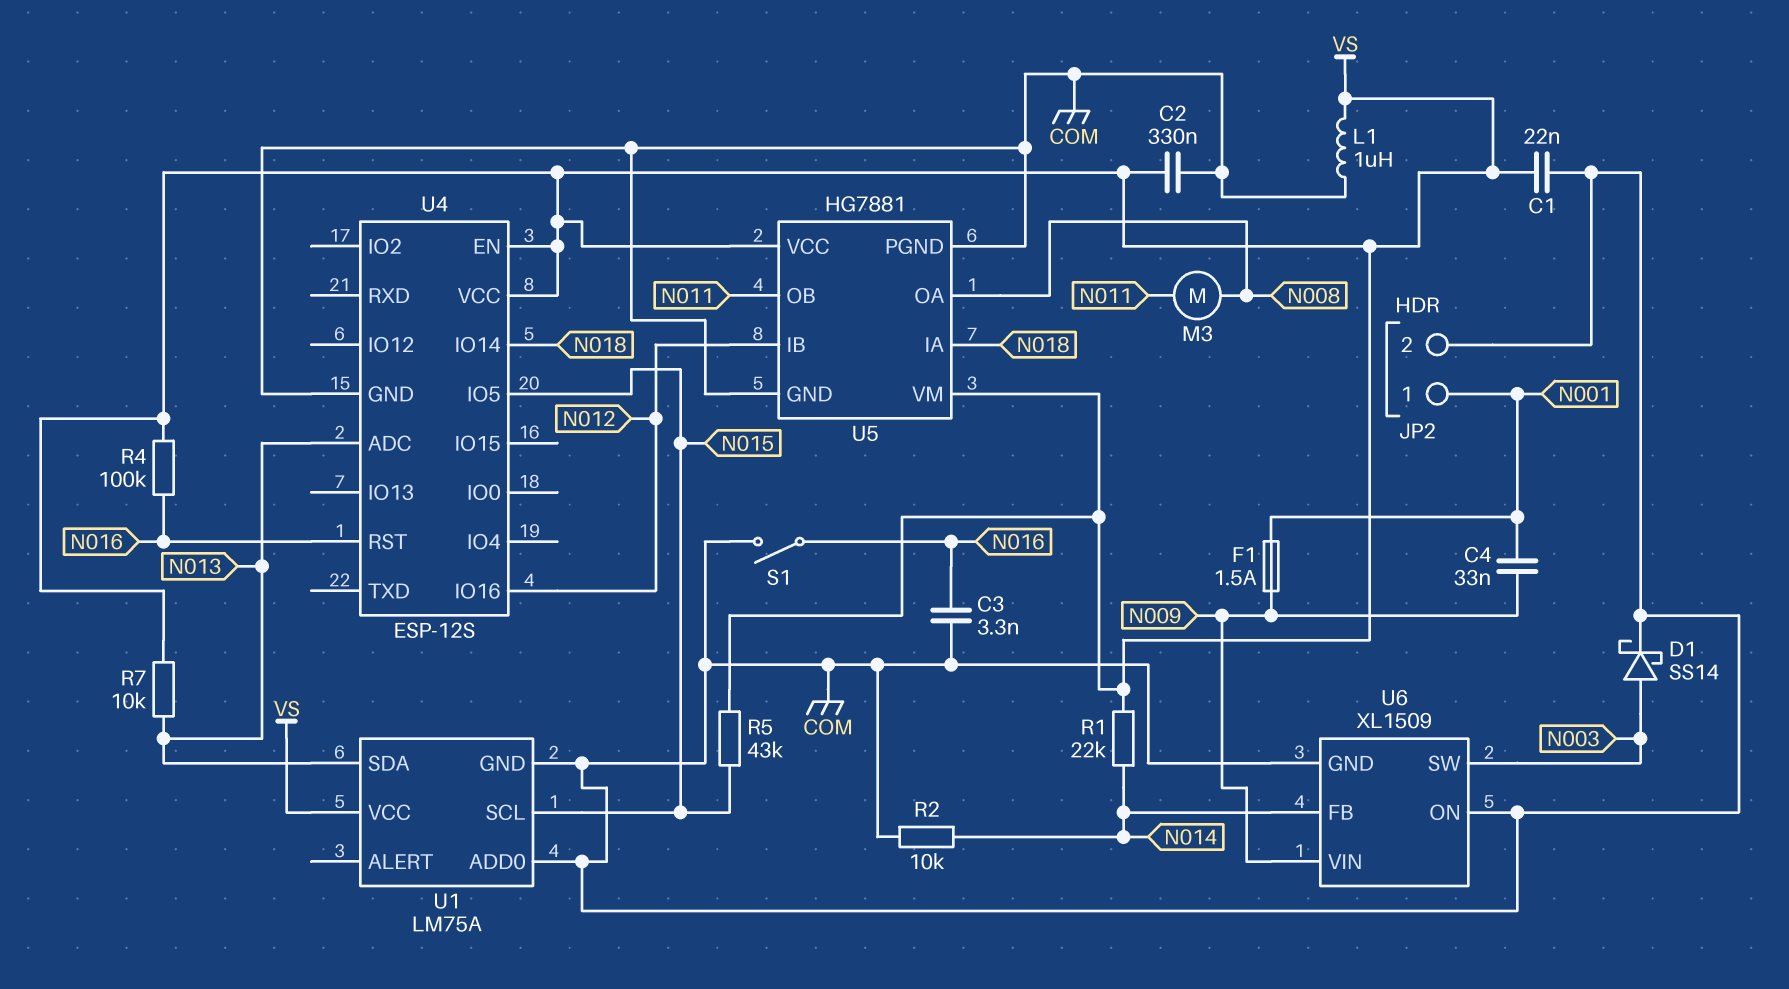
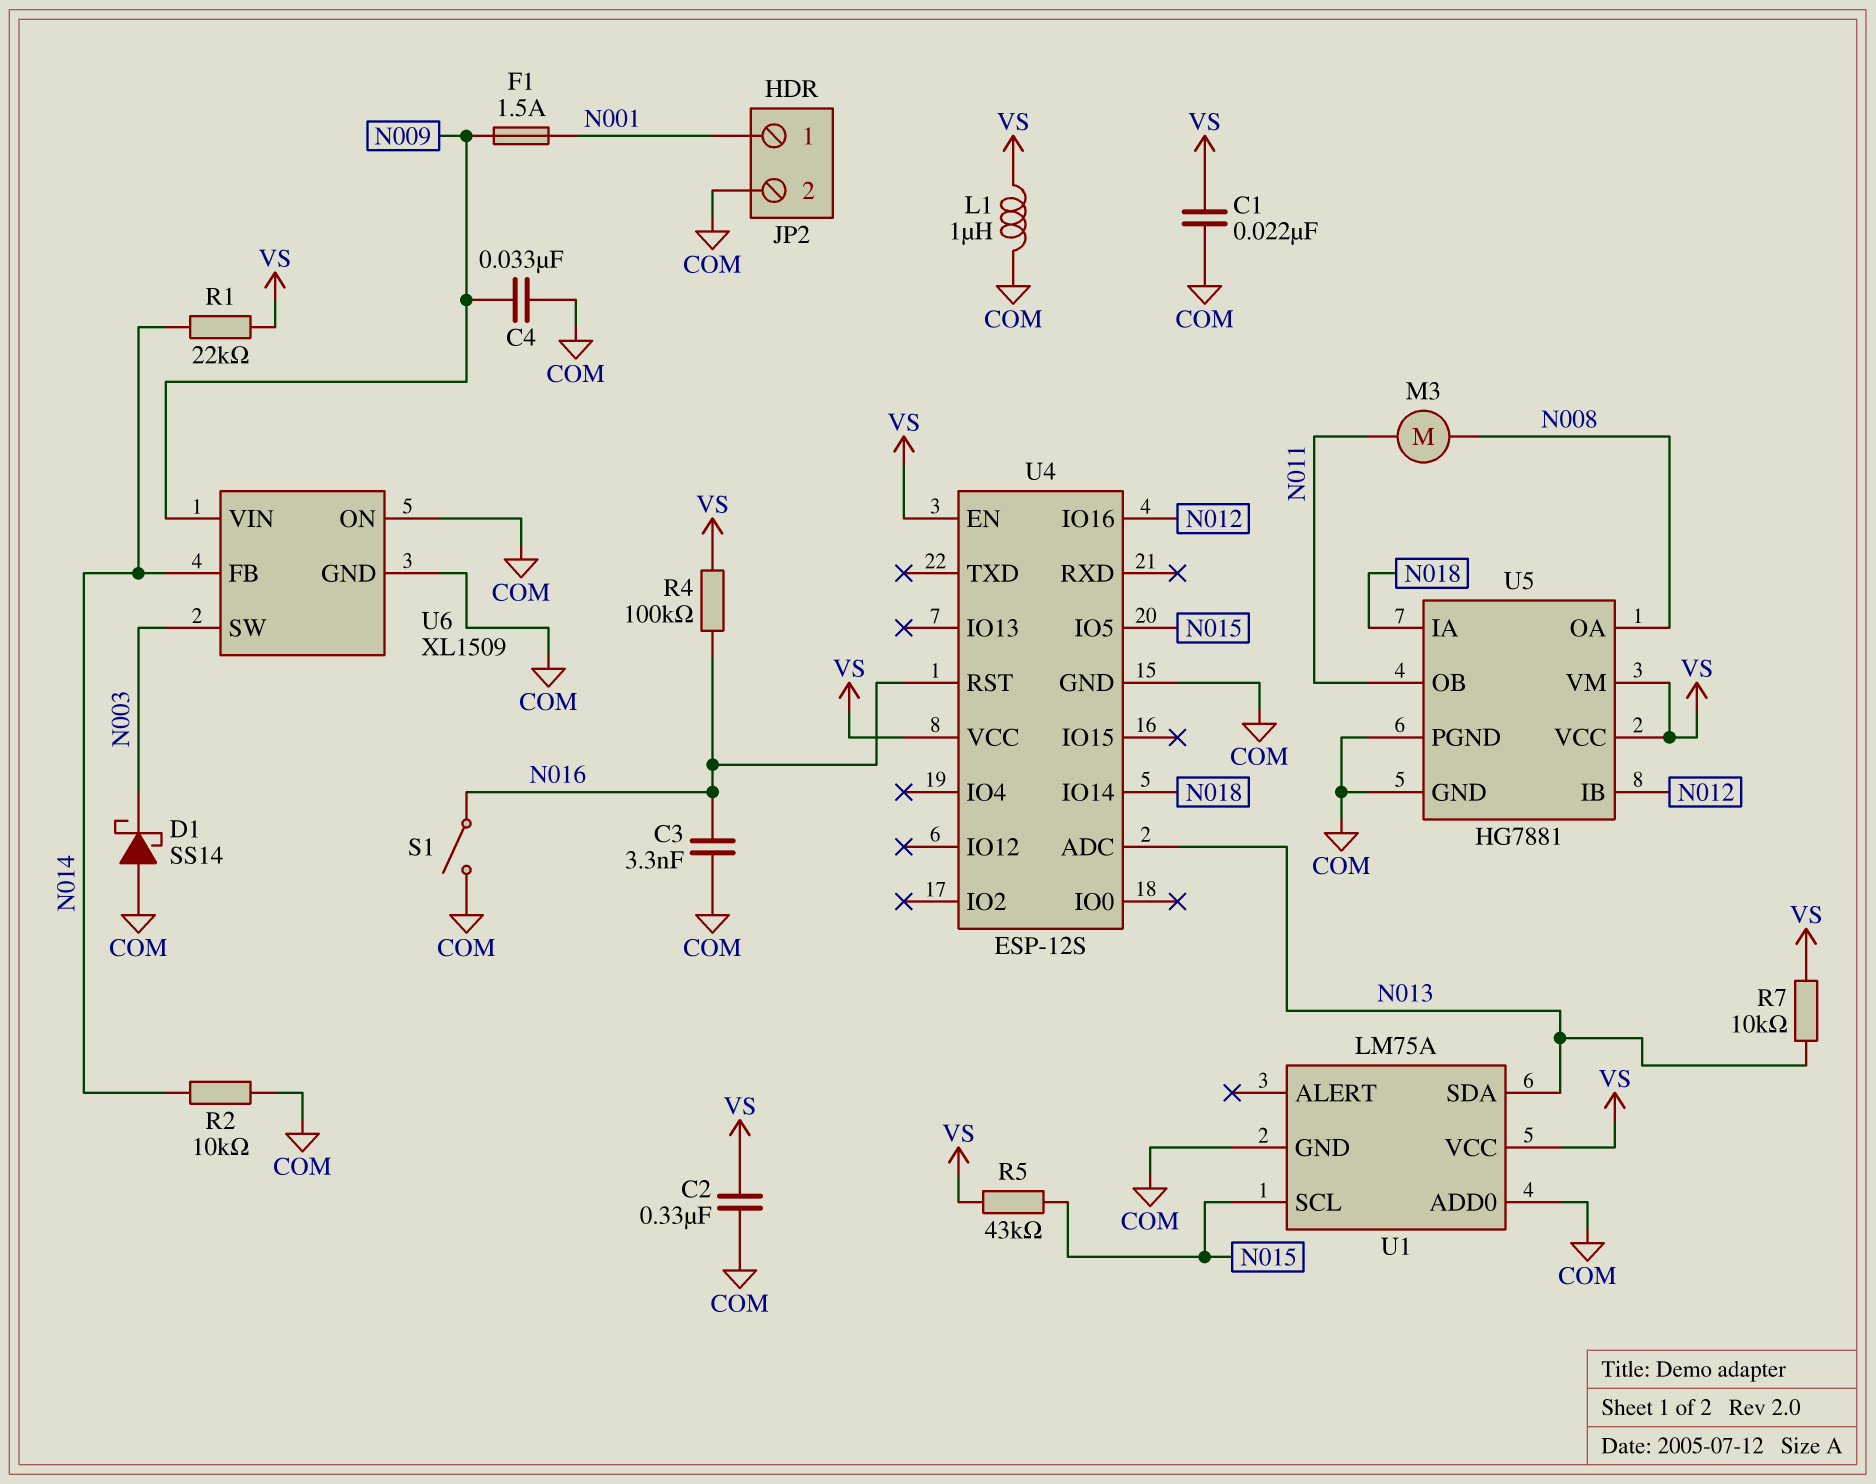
C4: 33nF (N001, N009) -> 33nF (COM, N009)
D1: schottky SS14 (A N003, K COM) -> schottky SS14 (A COM, K N003)

